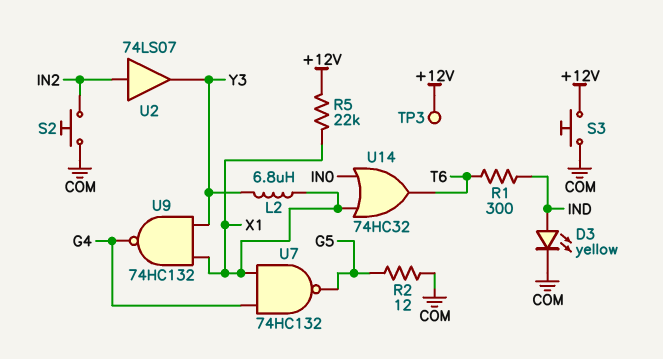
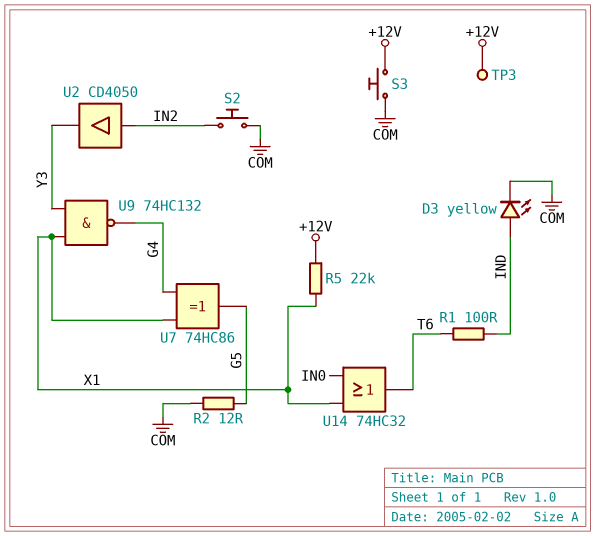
L2: 6.8uH (X1, Y3) -> none
R1: 300 (IND, T6) -> 100 (IND, T6)
U2: buffer 74LS07 (in IN2, out Y3) -> buffer CD4050 (in IN2, out Y3)
U7: NAND 74HC132 (in G4, in X1, out G5) -> XOR 74HC86 (in G4, in X1, out G5)

